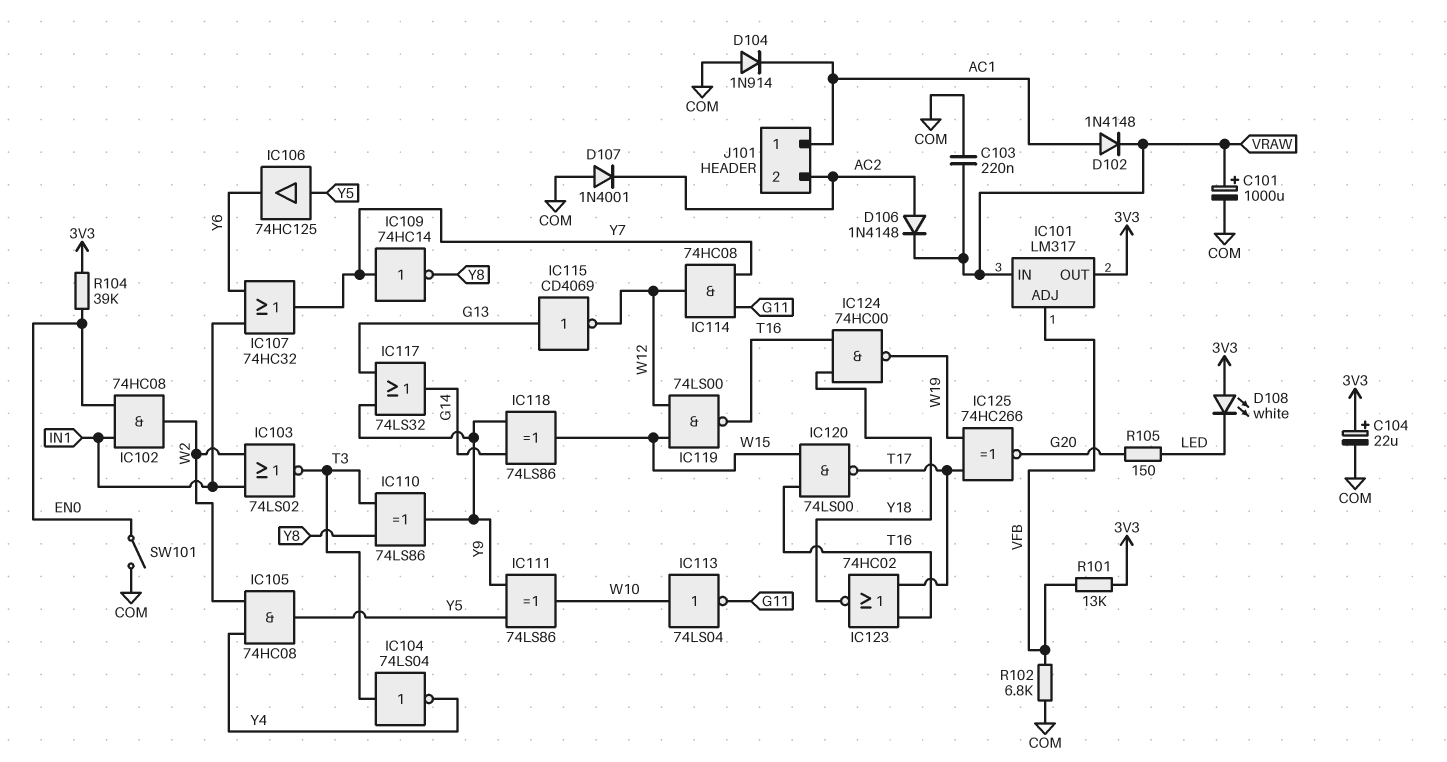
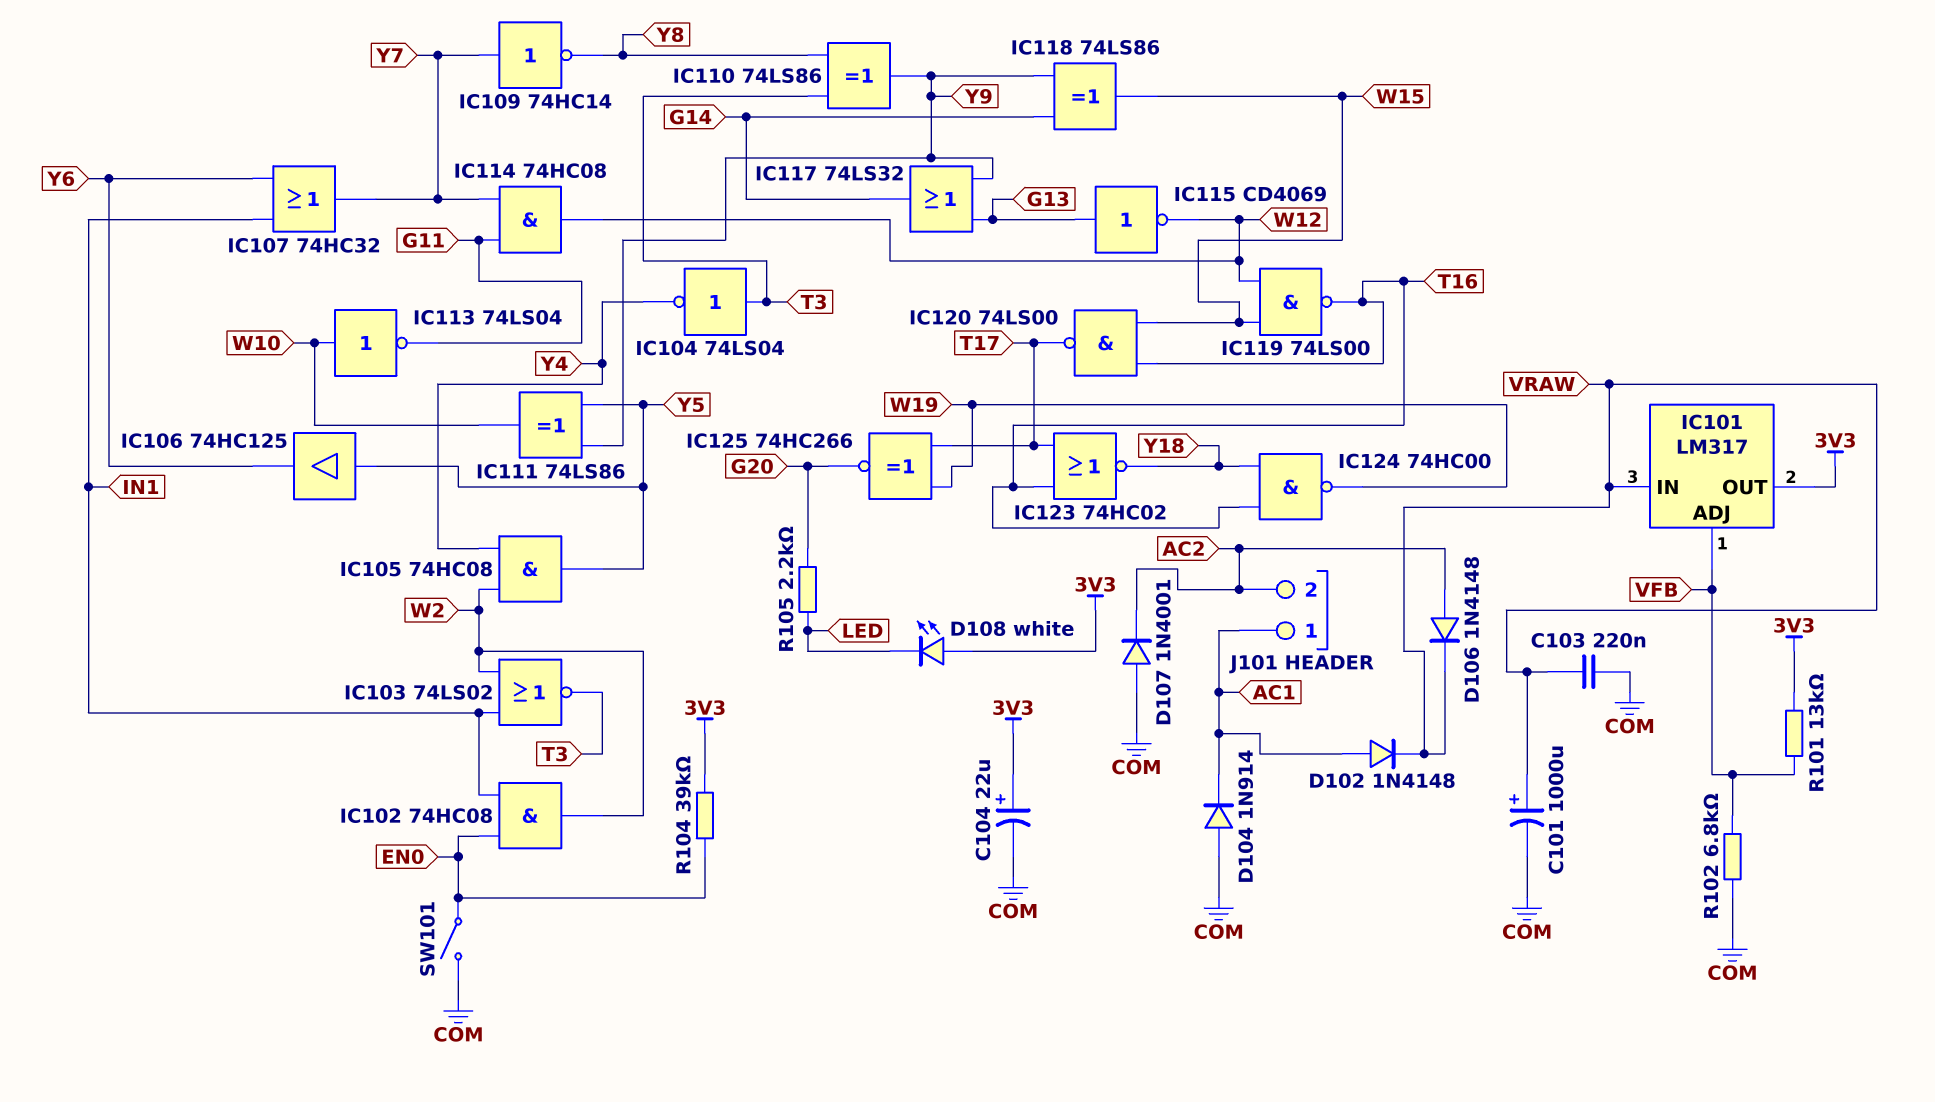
R105: 150 (G20, LED) -> 2.2k (G20, LED)

